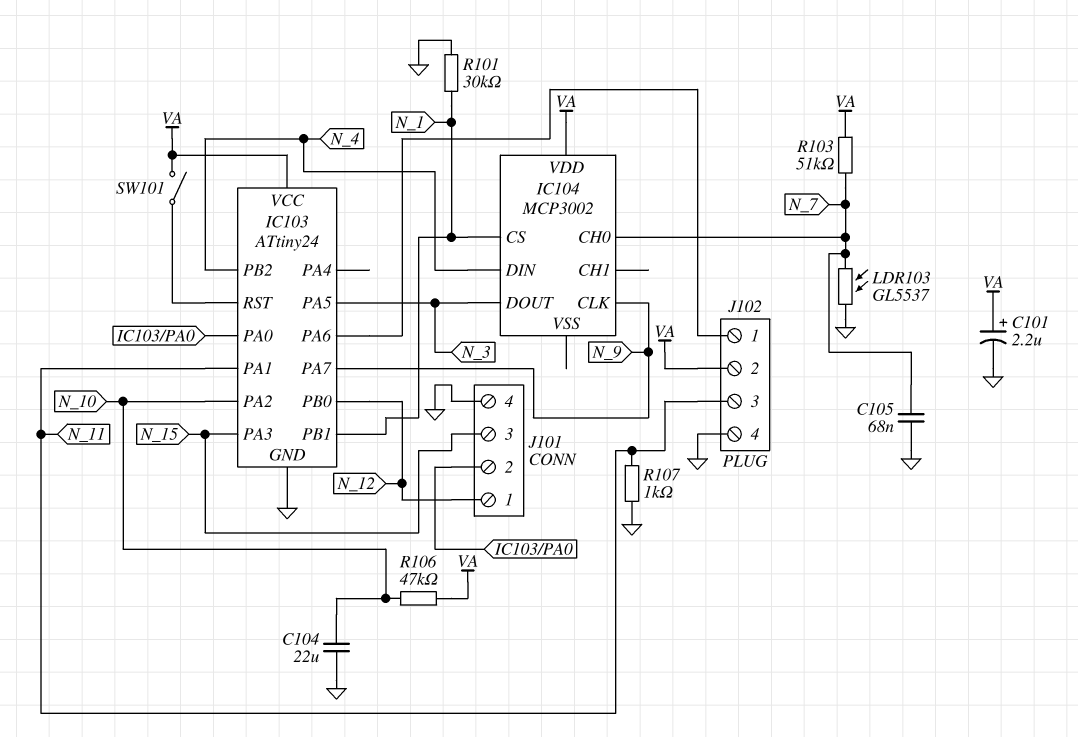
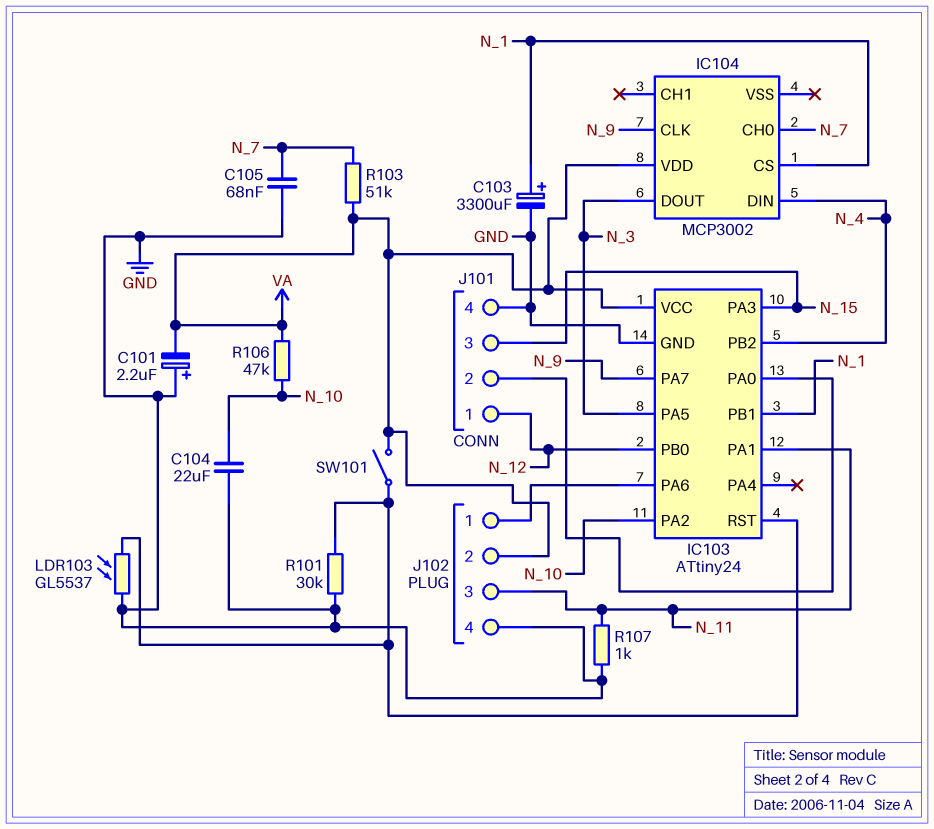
C101: 2.2uF (plus VA, minus GND) -> 2.2uF (plus GND, minus VA)
C103: none -> 3300uF (plus N_1, minus GND)
LDR103: GL5537 (GND, N_7) -> GL5537 (GND, IC103/RST)
R101: 30k (GND, N_1) -> 30k (GND, IC103/RST)

